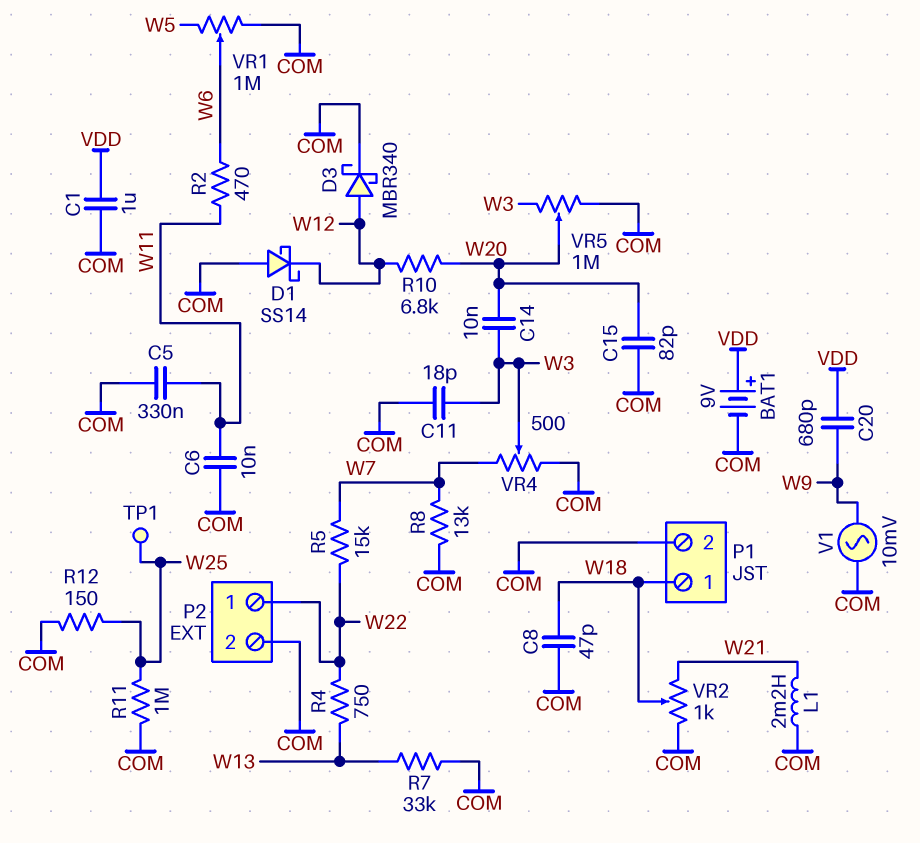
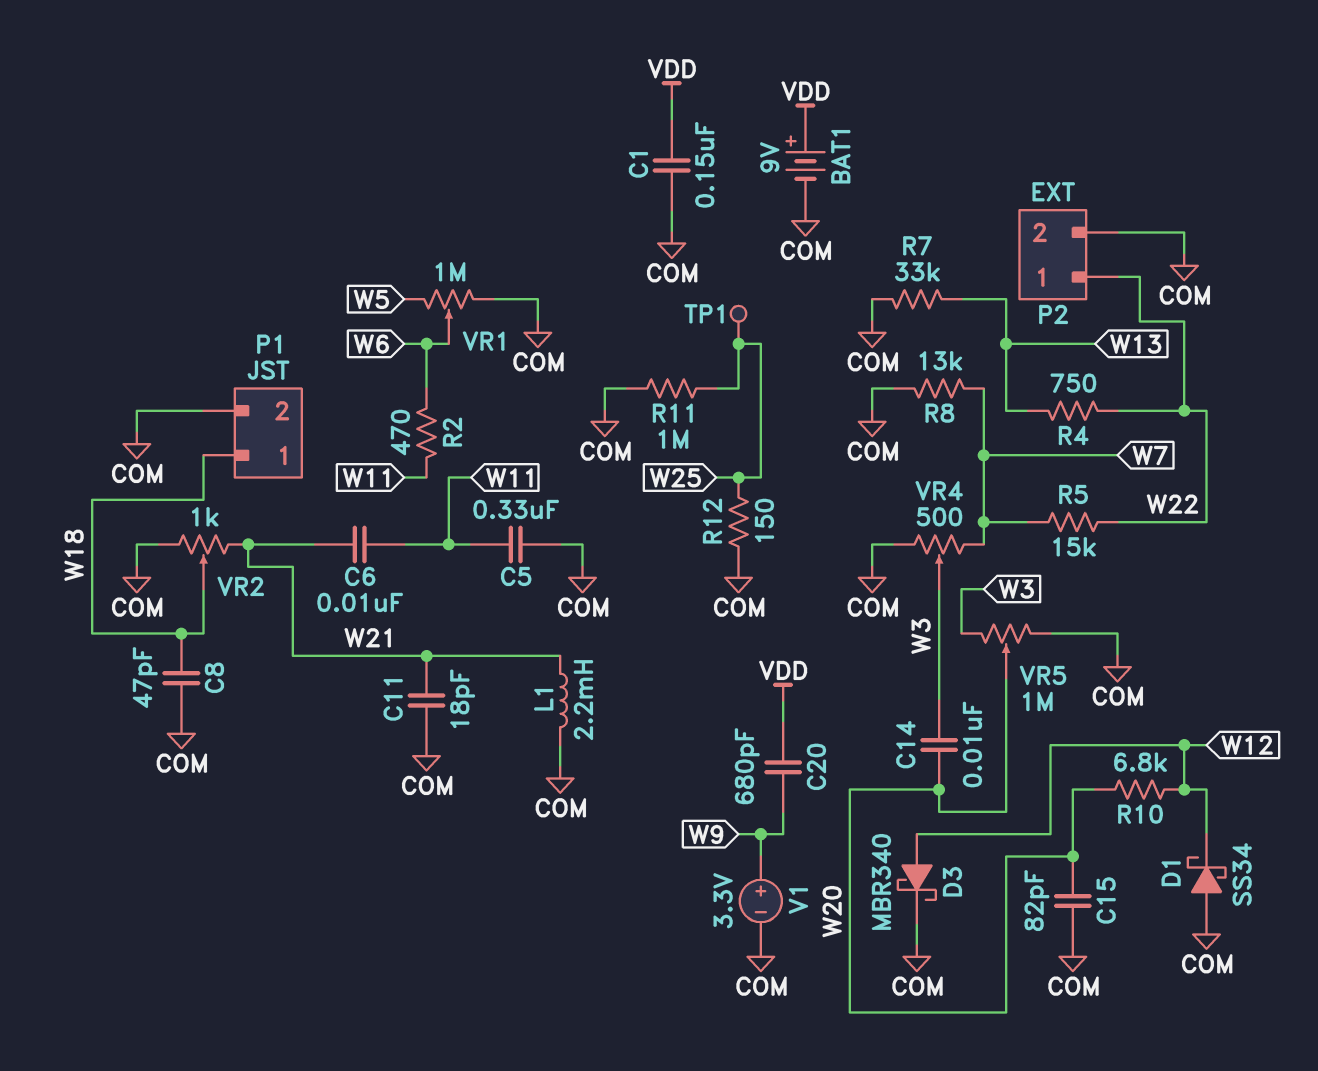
C1: 1uF (COM, VDD) -> 150nF (COM, VDD)
C6: 10nF (COM, W11) -> 10nF (W11, W21)
C11: 18pF (COM, W3) -> 18pF (COM, W21)
D1: schottky SS14 (A COM, K W12) -> schottky SS34 (A COM, K W12)
V1: AC 10mV (COM, W9) -> 3.3V (plus W9, minus COM)

